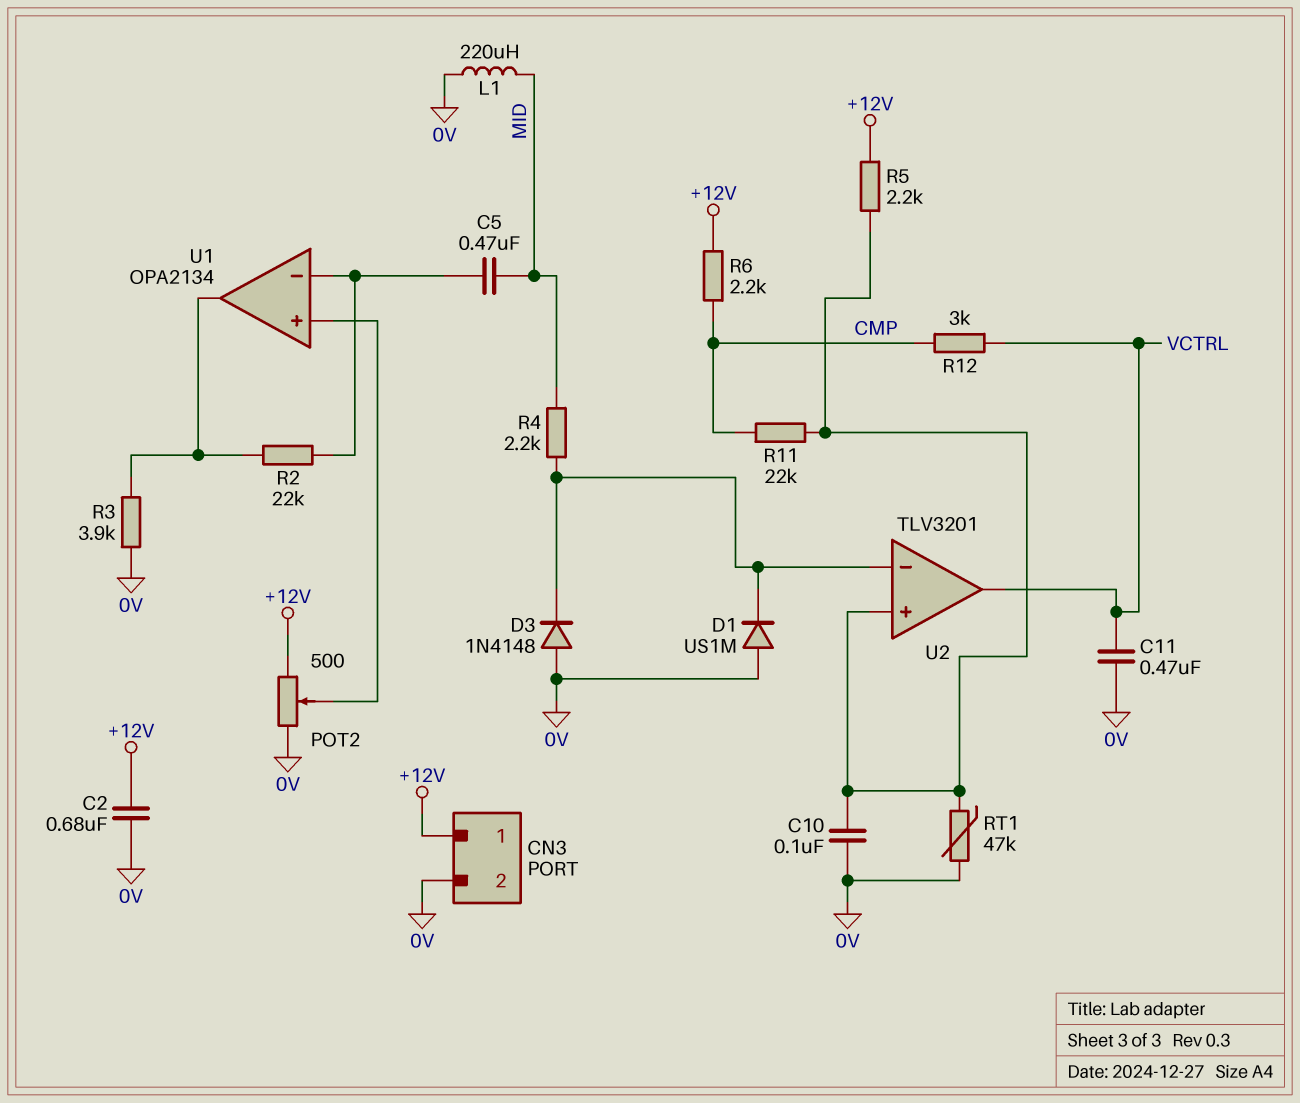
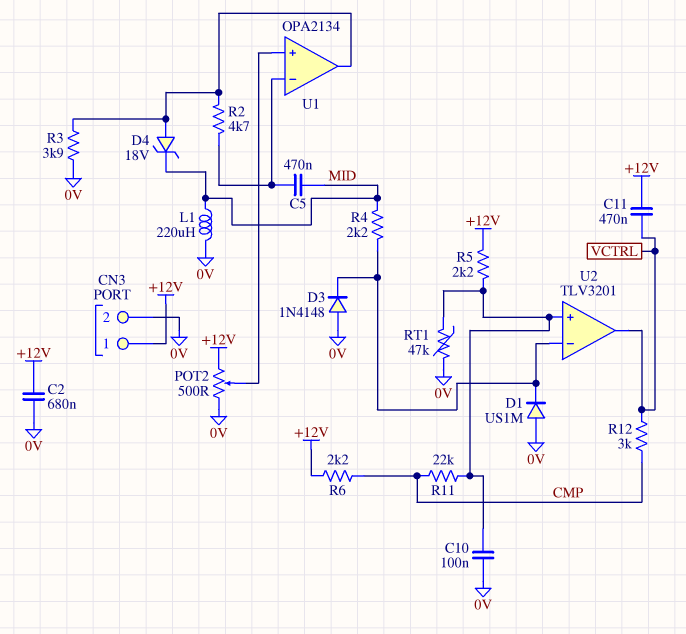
C11: 470nF (0V, VCTRL) -> 470nF (+12V, VCTRL)
D4: none -> zener 18V (A U1/out, K MID)
R2: 22k (U1/in-, U1/out) -> 4.7k (U1/in-, U1/out)

